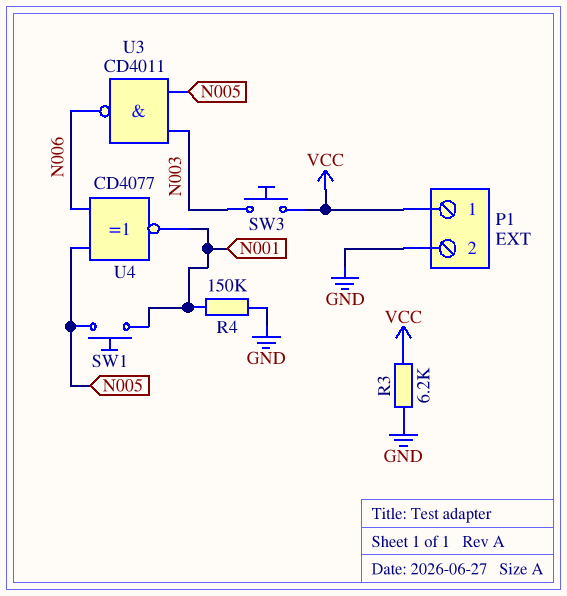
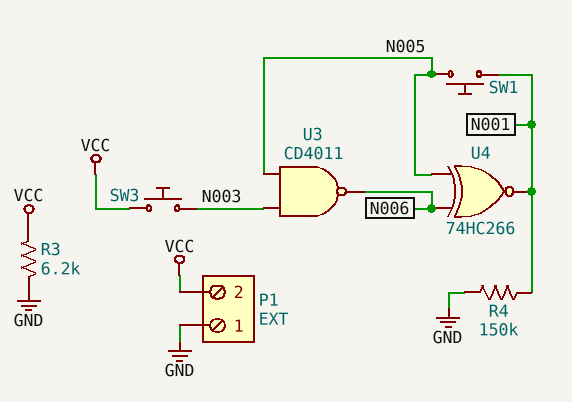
P1 pin 1: VCC -> GND
P1 pin 2: GND -> VCC
U4: XNOR CD4077 (in N005, in N006, out N001) -> XNOR 74HC266 (in N005, in N006, out N001)

